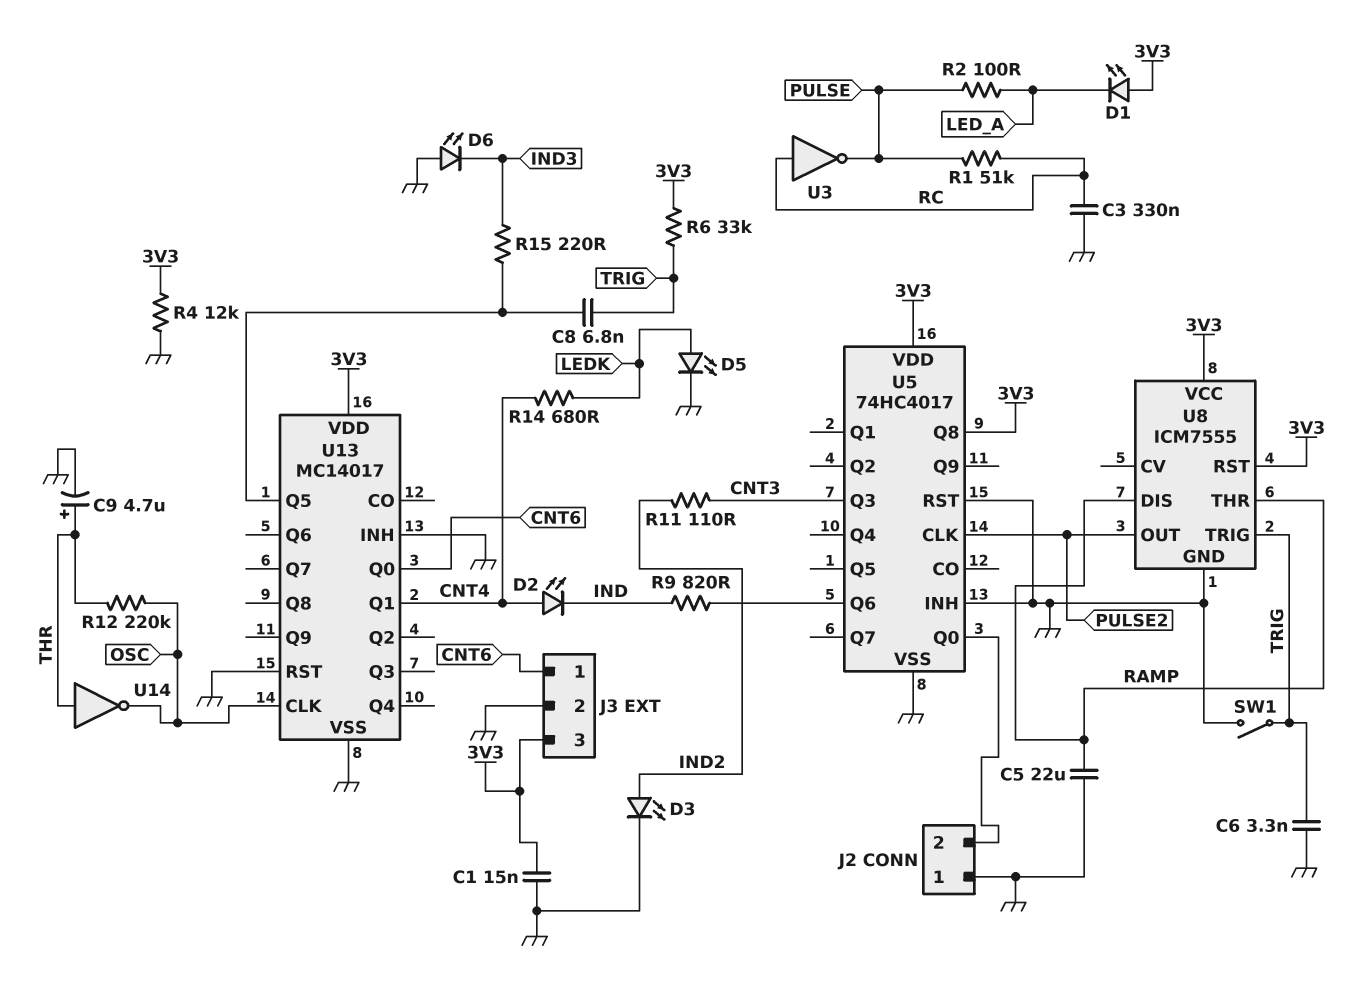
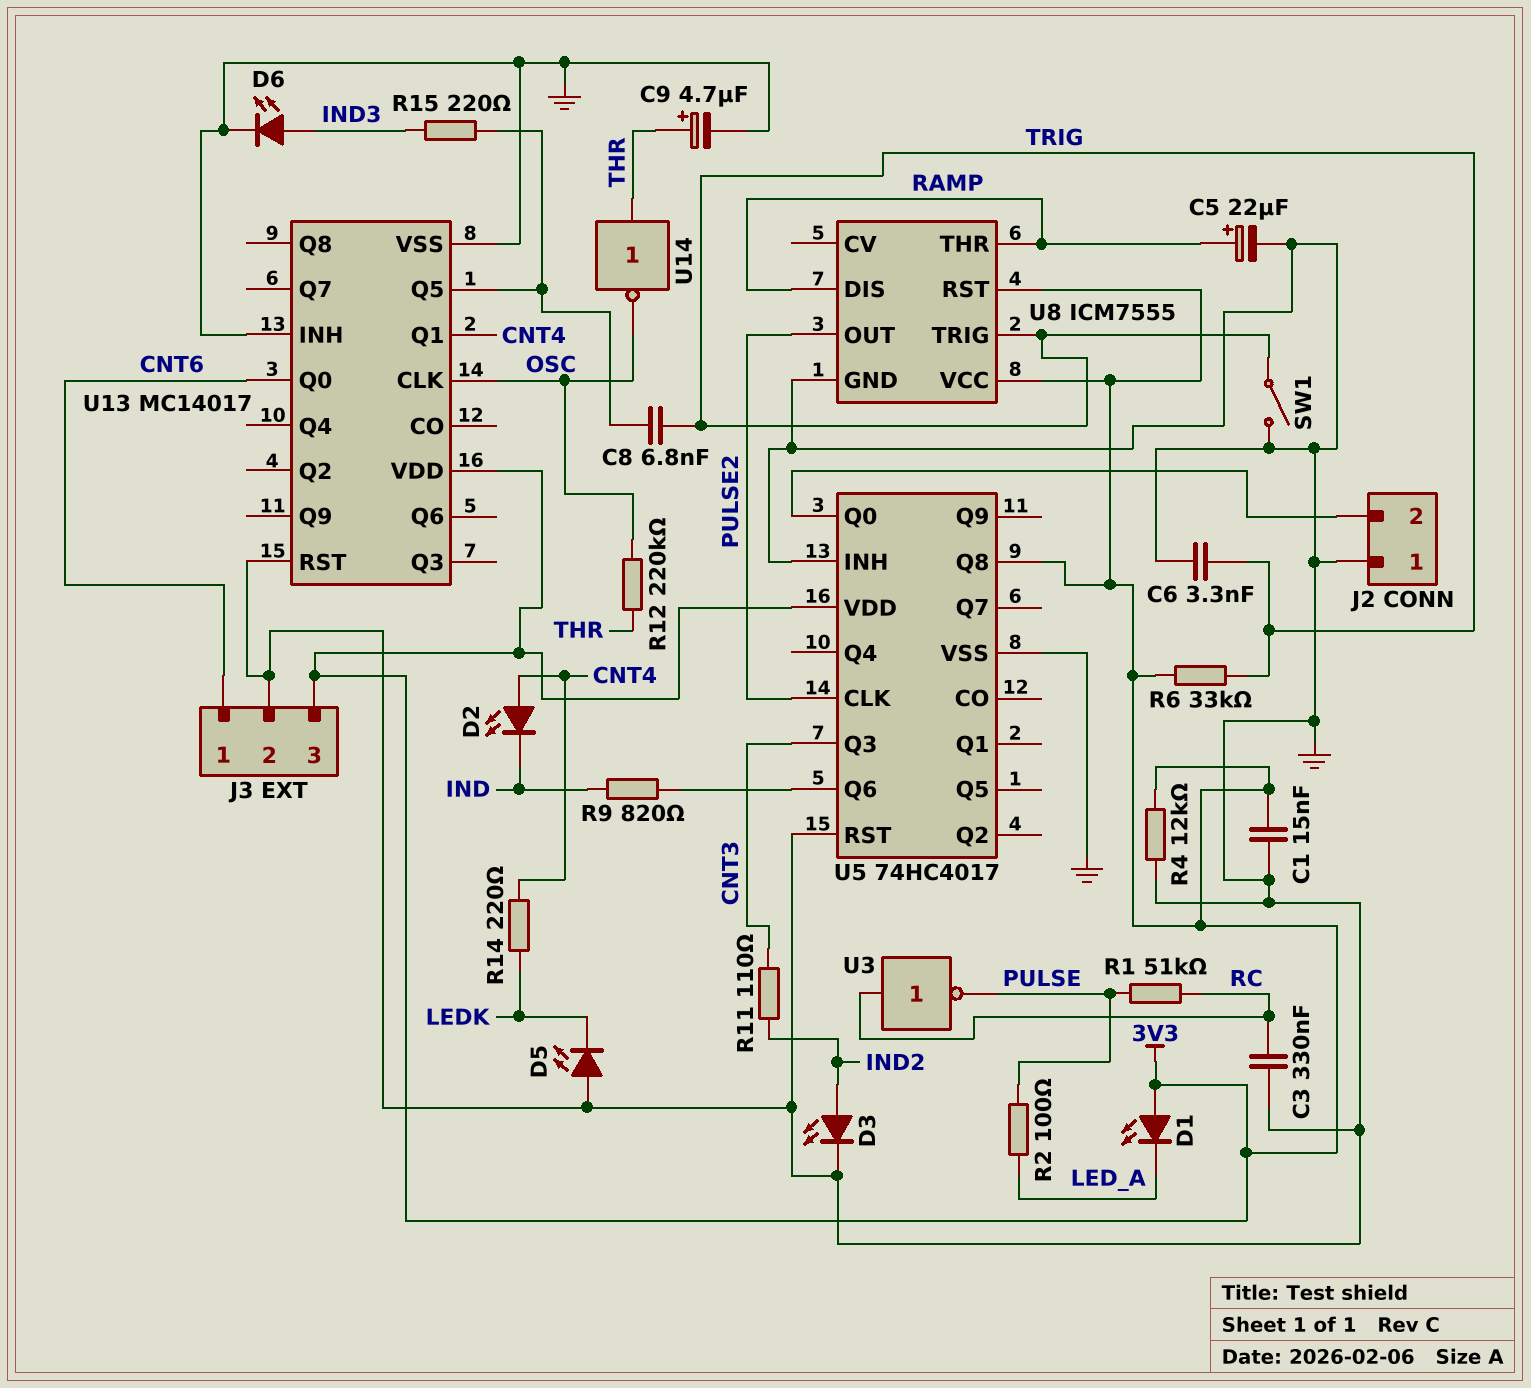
C5: 22uF (GND, RAMP) -> 22uF (plus RAMP, minus GND)
D5: LED (A LEDK, K GND) -> LED (A GND, K LEDK)
D6: LED (A GND, K IND3) -> LED (A IND3, K GND)
R14: 680 (CNT4, LEDK) -> 220 (CNT4, LEDK)

